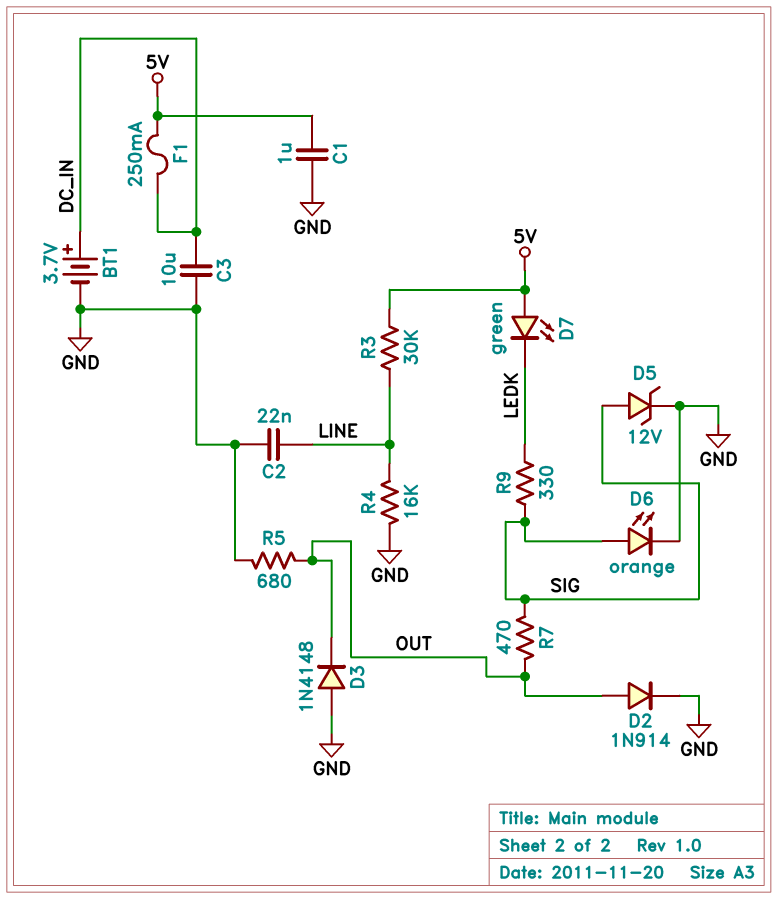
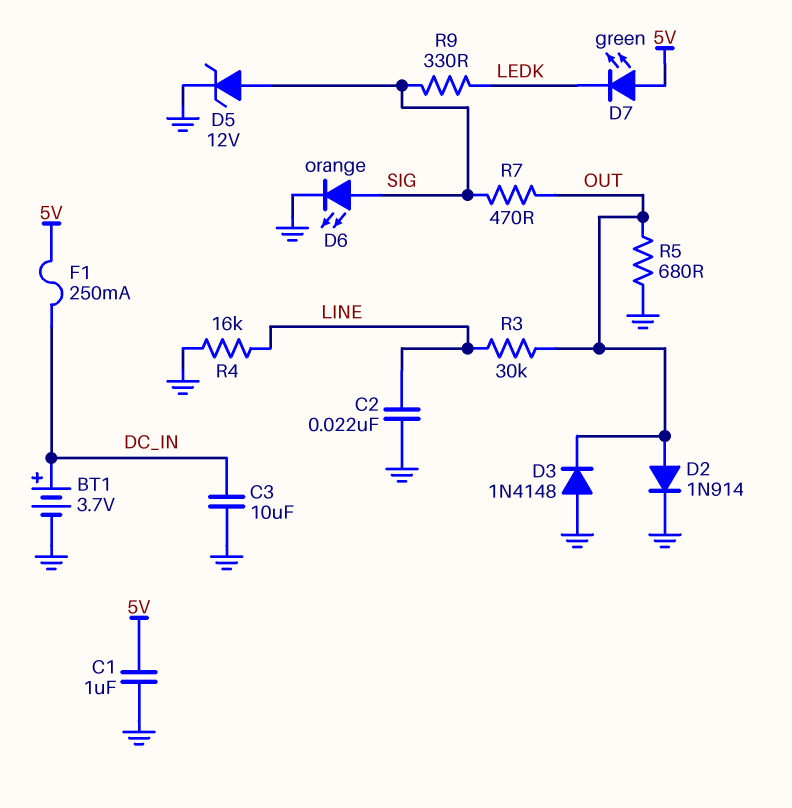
R3: 30k (5V, LINE) -> 30k (LINE, OUT)

